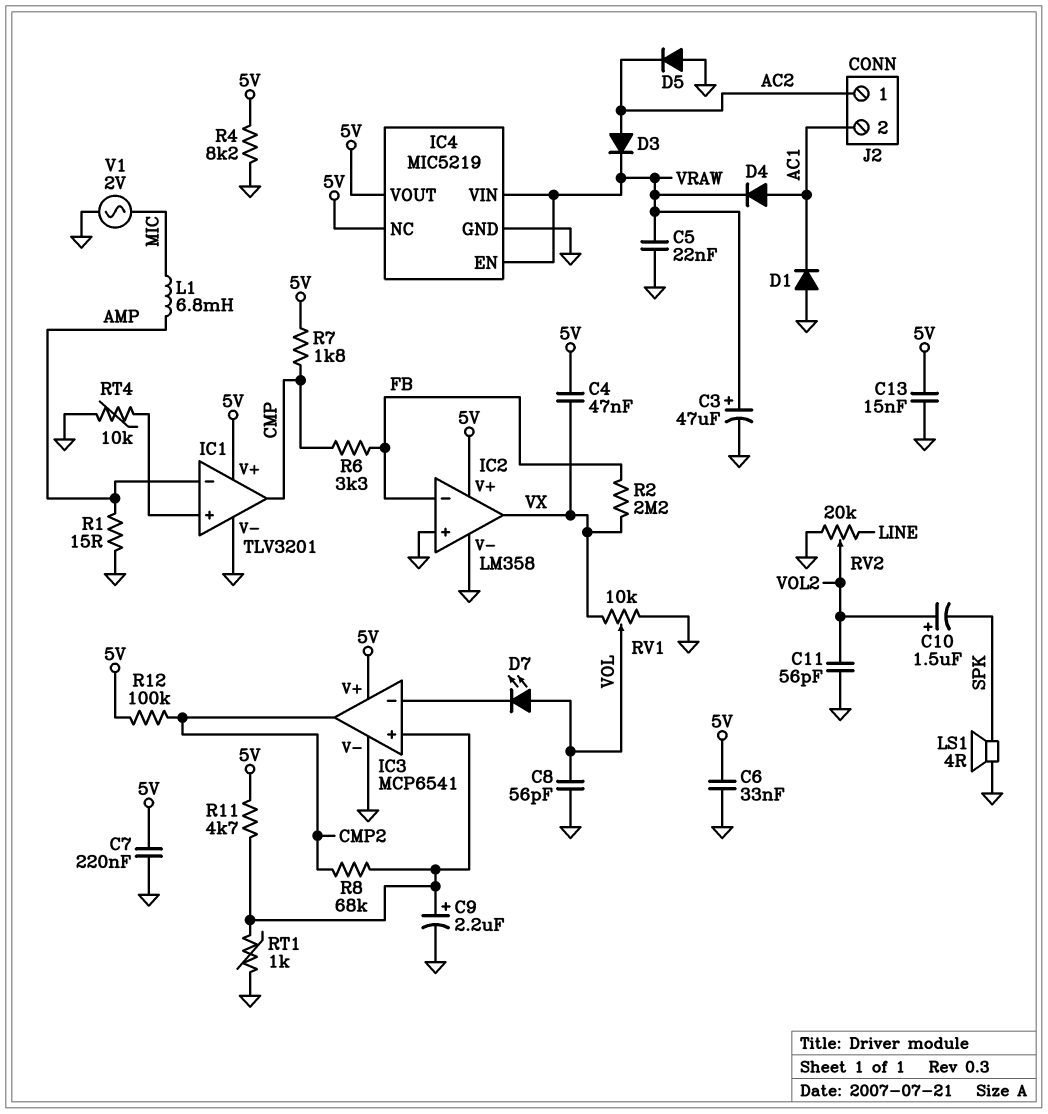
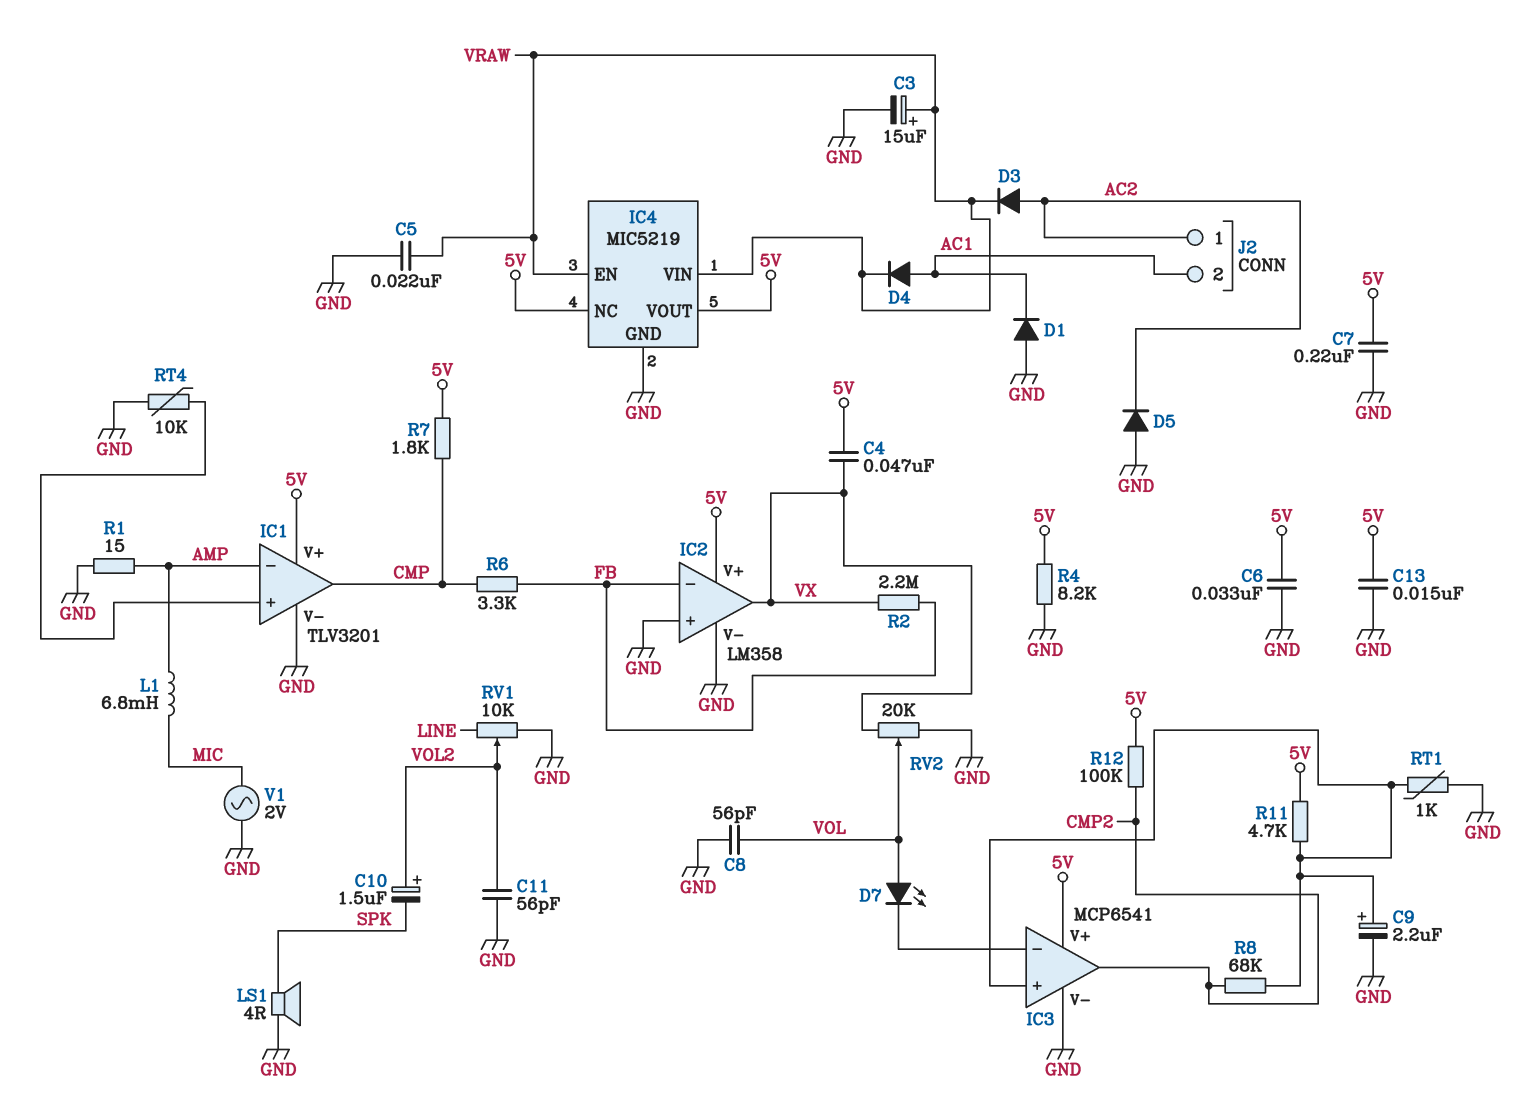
C3: 47uF (plus VRAW, minus GND) -> 15uF (plus VRAW, minus GND)
RV1: 10k (GND, VX, wiper VOL) -> 10k (GND, LINE, wiper VOL2)
RV2: 20k (GND, LINE, wiper VOL2) -> 20k (GND, VX, wiper VOL)

